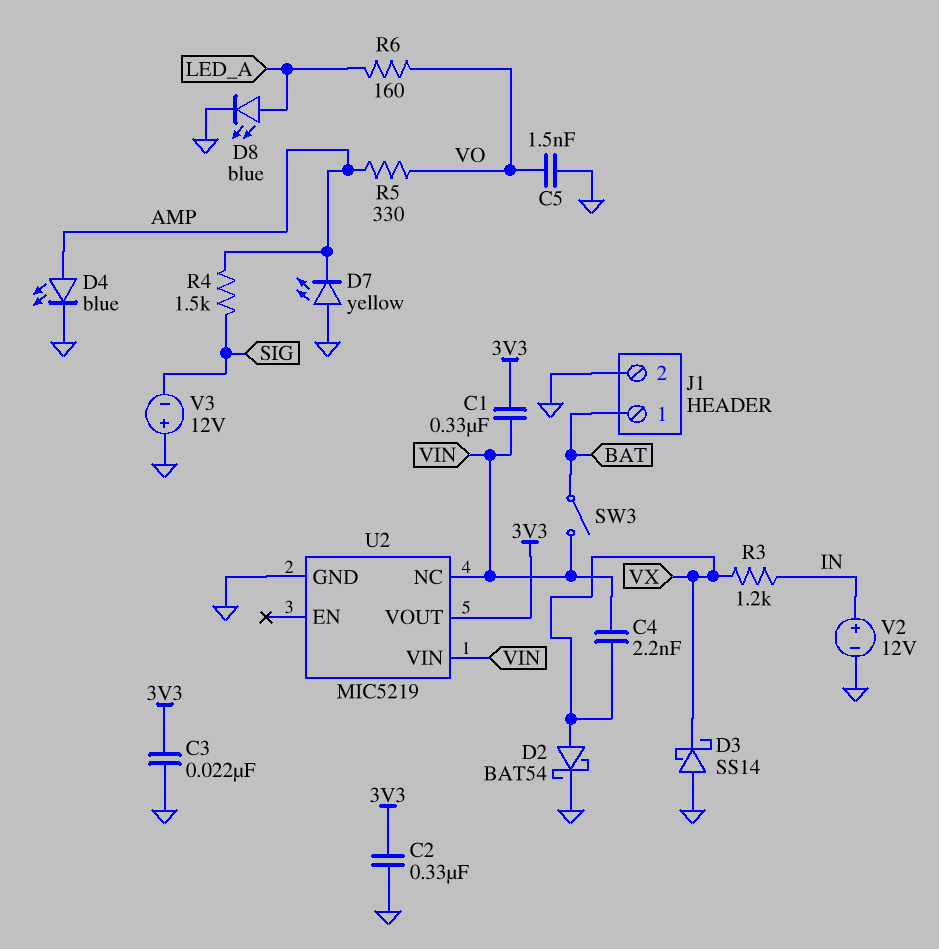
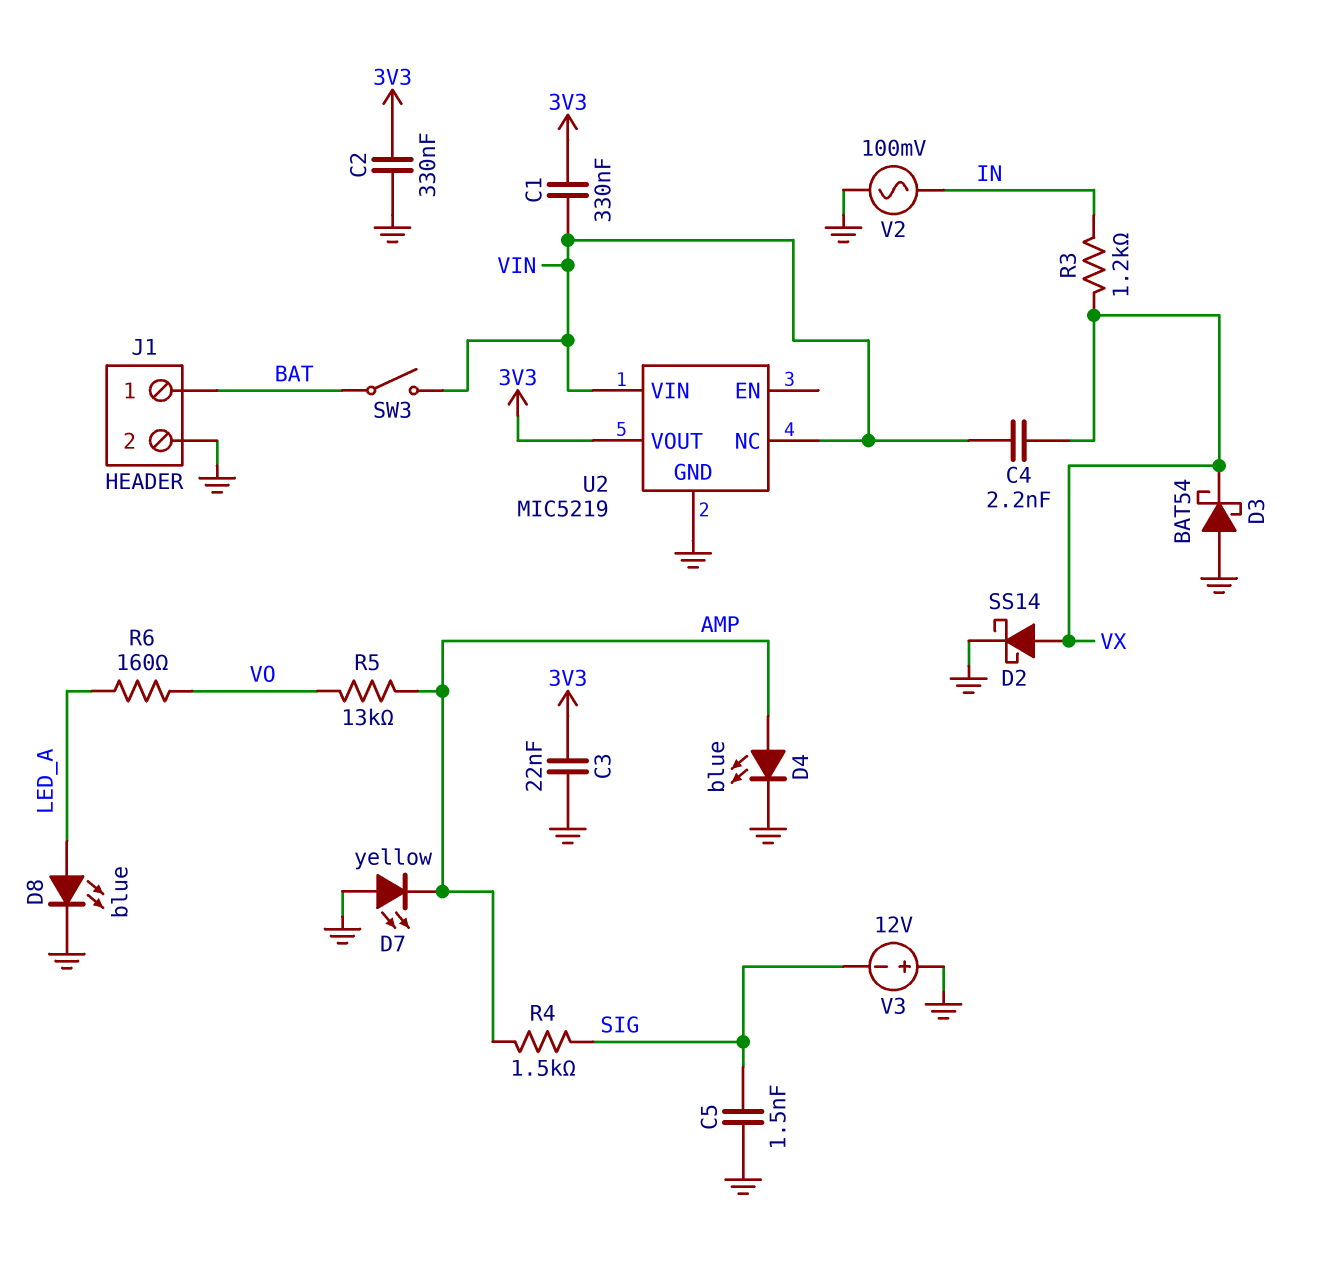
C5: 1.5nF (GND, VO) -> 1.5nF (GND, SIG)
D2: schottky BAT54 (A VX, K GND) -> schottky SS14 (A VX, K GND)
D3: schottky SS14 (A GND, K VX) -> schottky BAT54 (A GND, K VX)
R5: 330 (AMP, VO) -> 13k (AMP, VO)
V2: 12V (plus IN, minus GND) -> AC 100mV (GND, IN)

